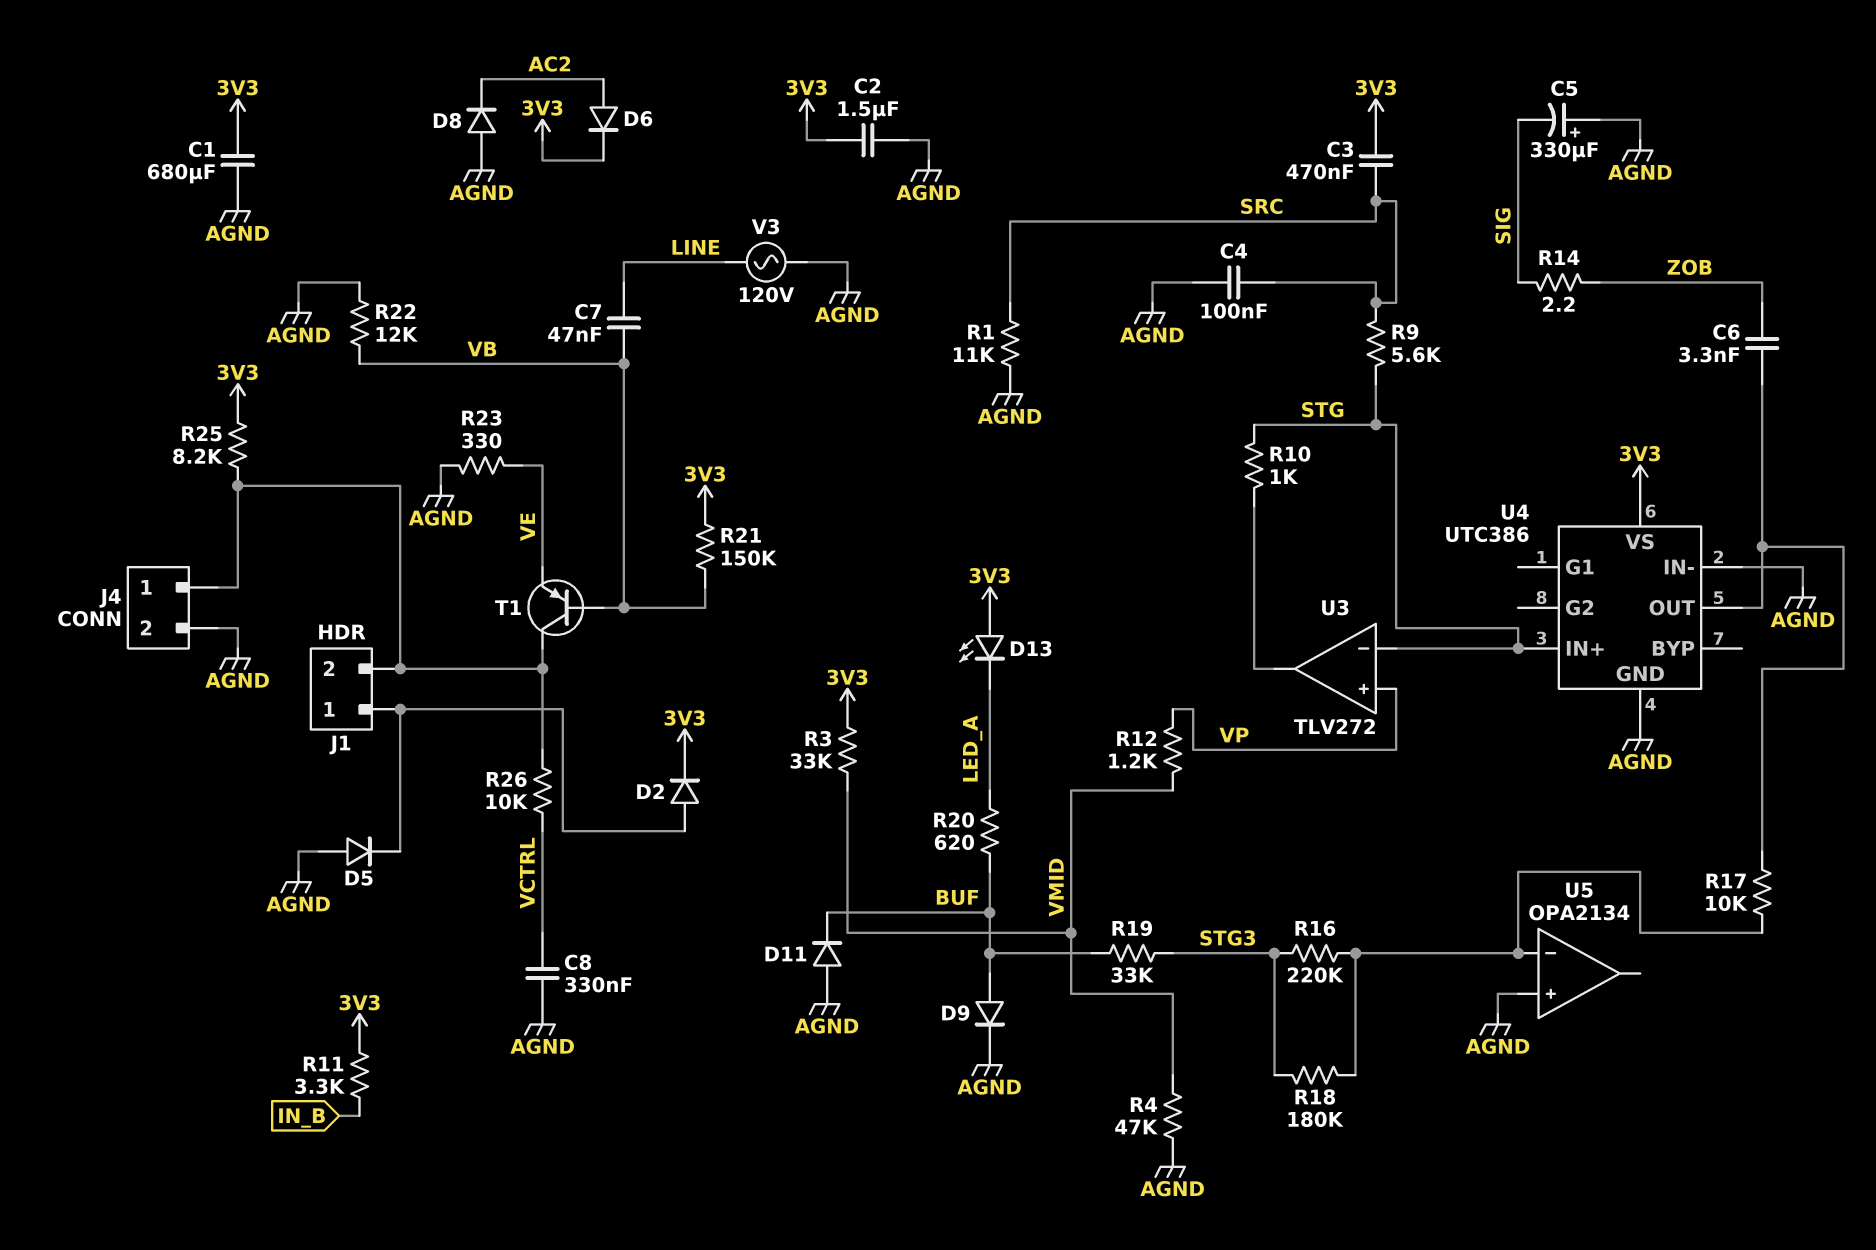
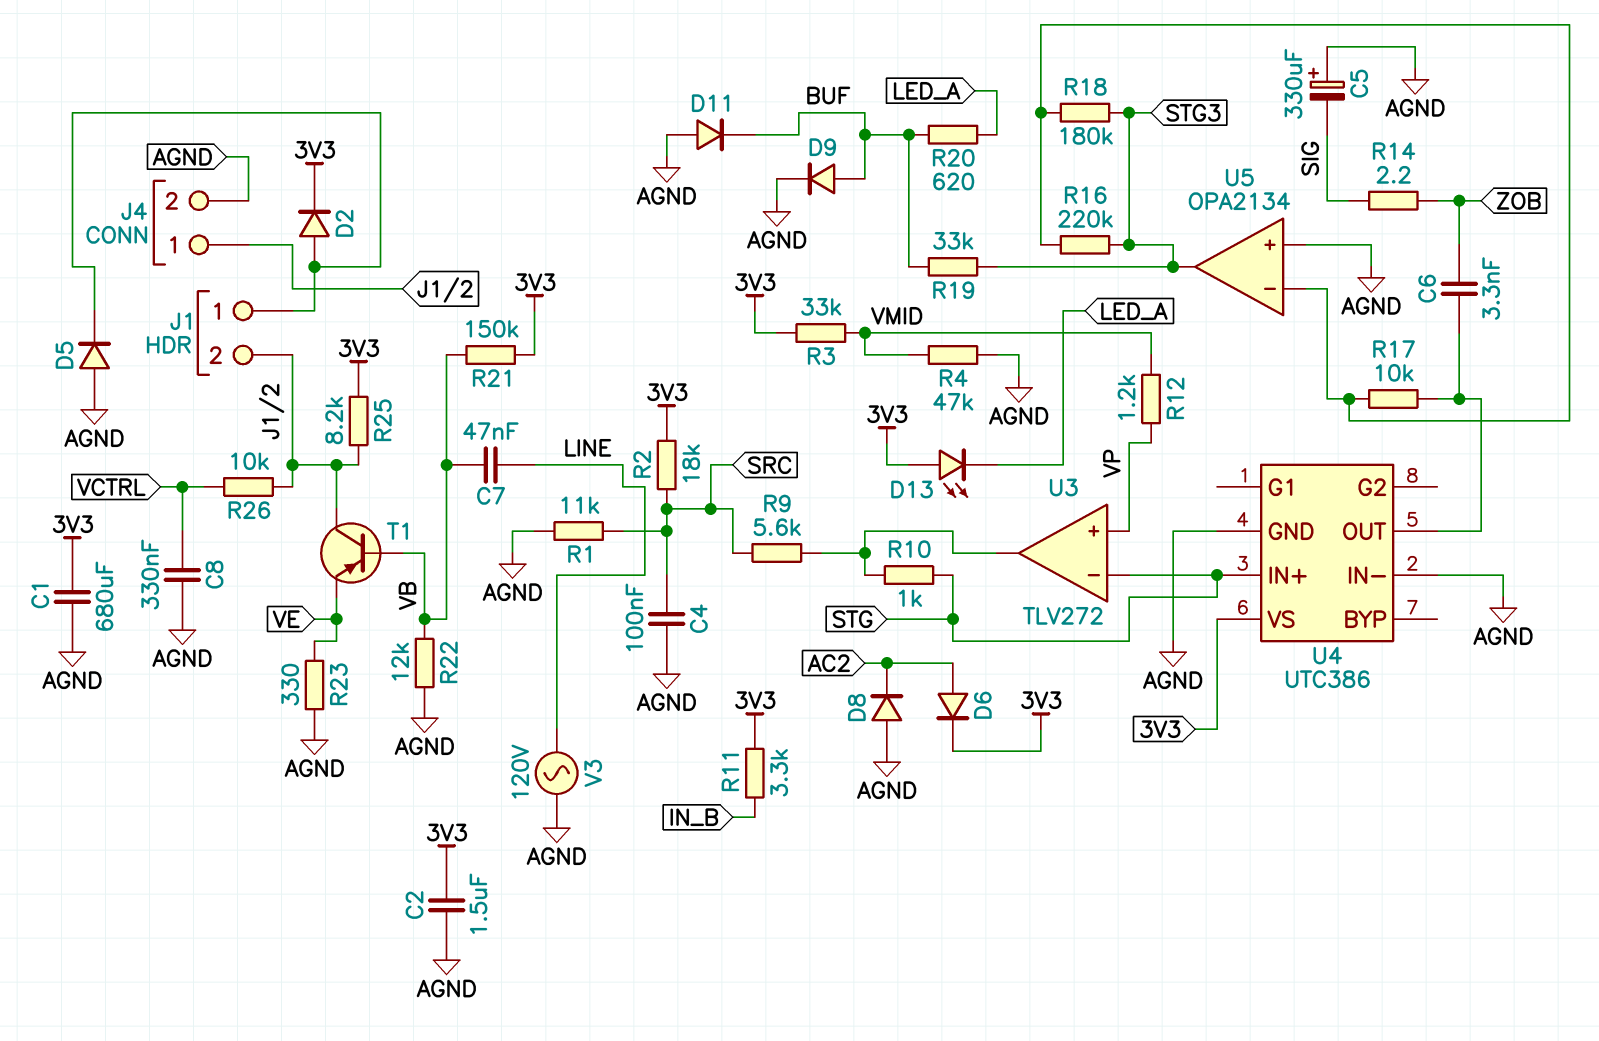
C3: 470nF (3V3, SRC) -> none
R2: none -> 18k (3V3, SRC)
R9: 5.6k (SRC, STG) -> 5.6k (SRC, U3/out)
U5 pin out: none -> STG3

